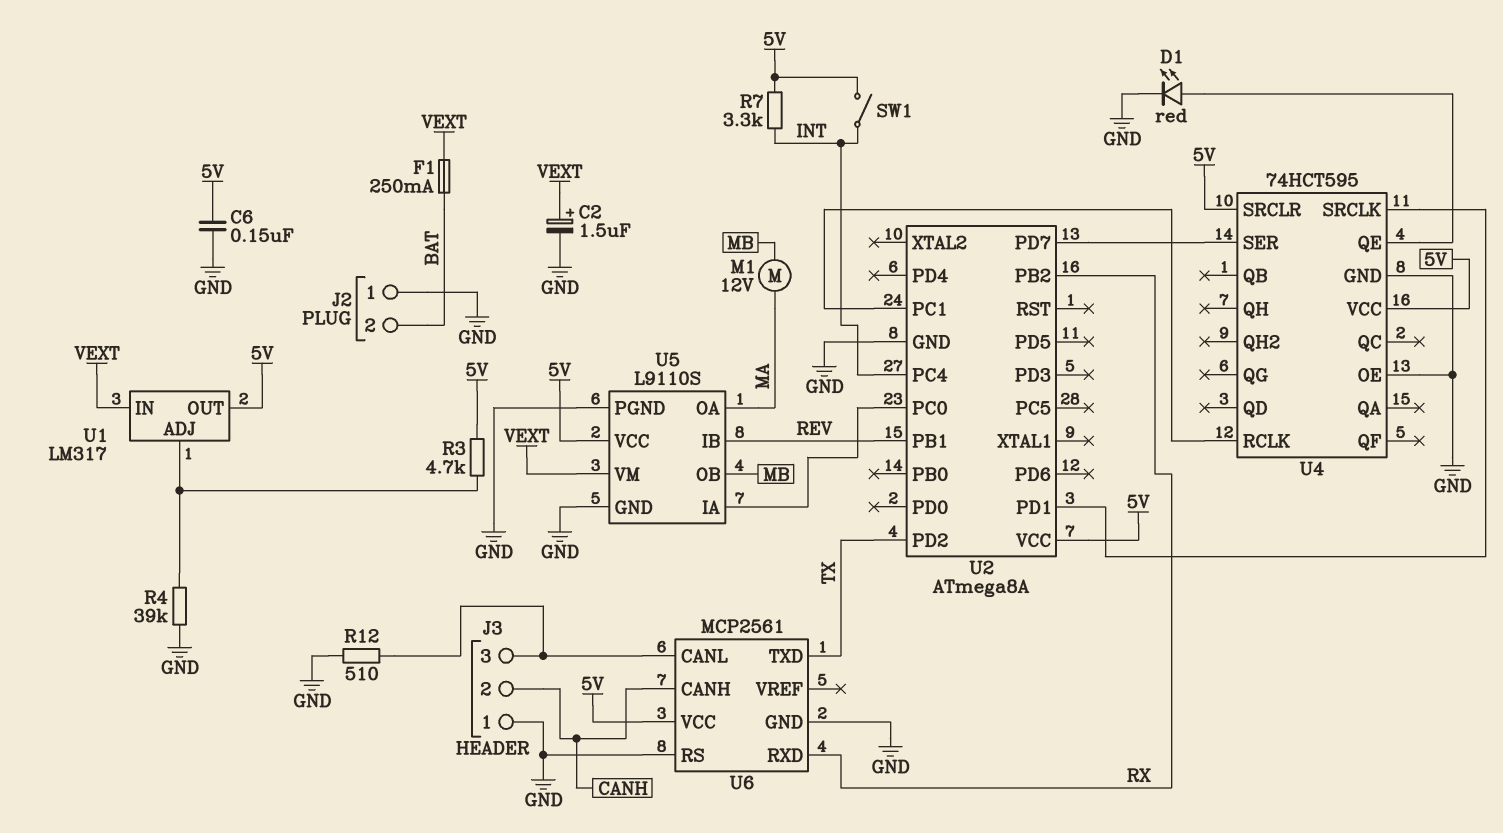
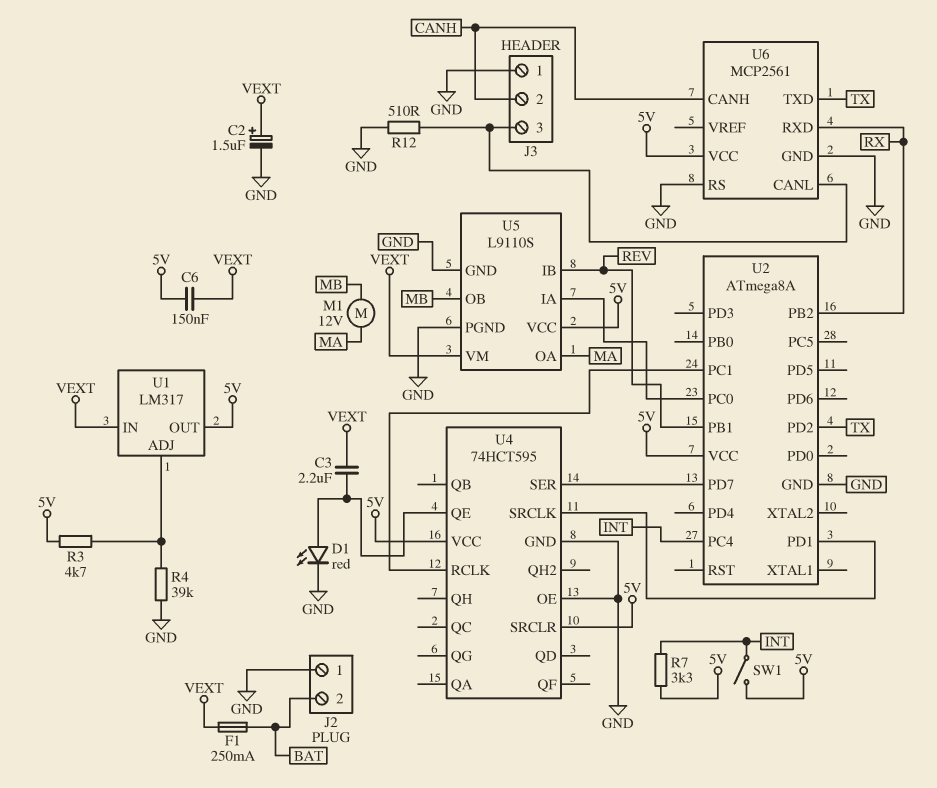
C3: none -> 2.2uF (U4/QE, VEXT)
C6: 150nF (5V, GND) -> 150nF (5V, VEXT)

